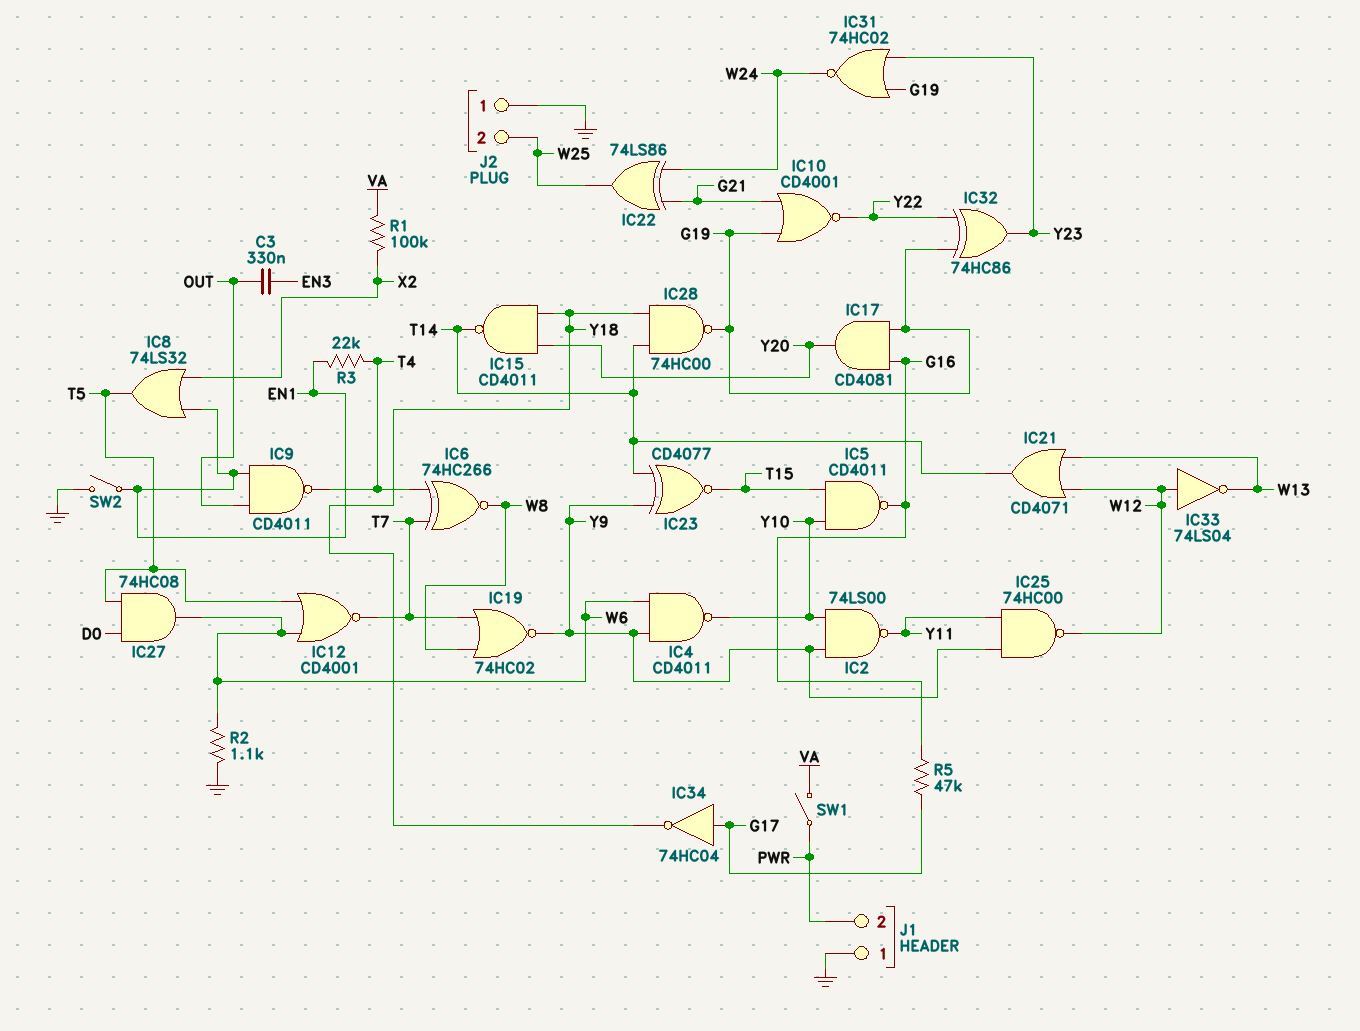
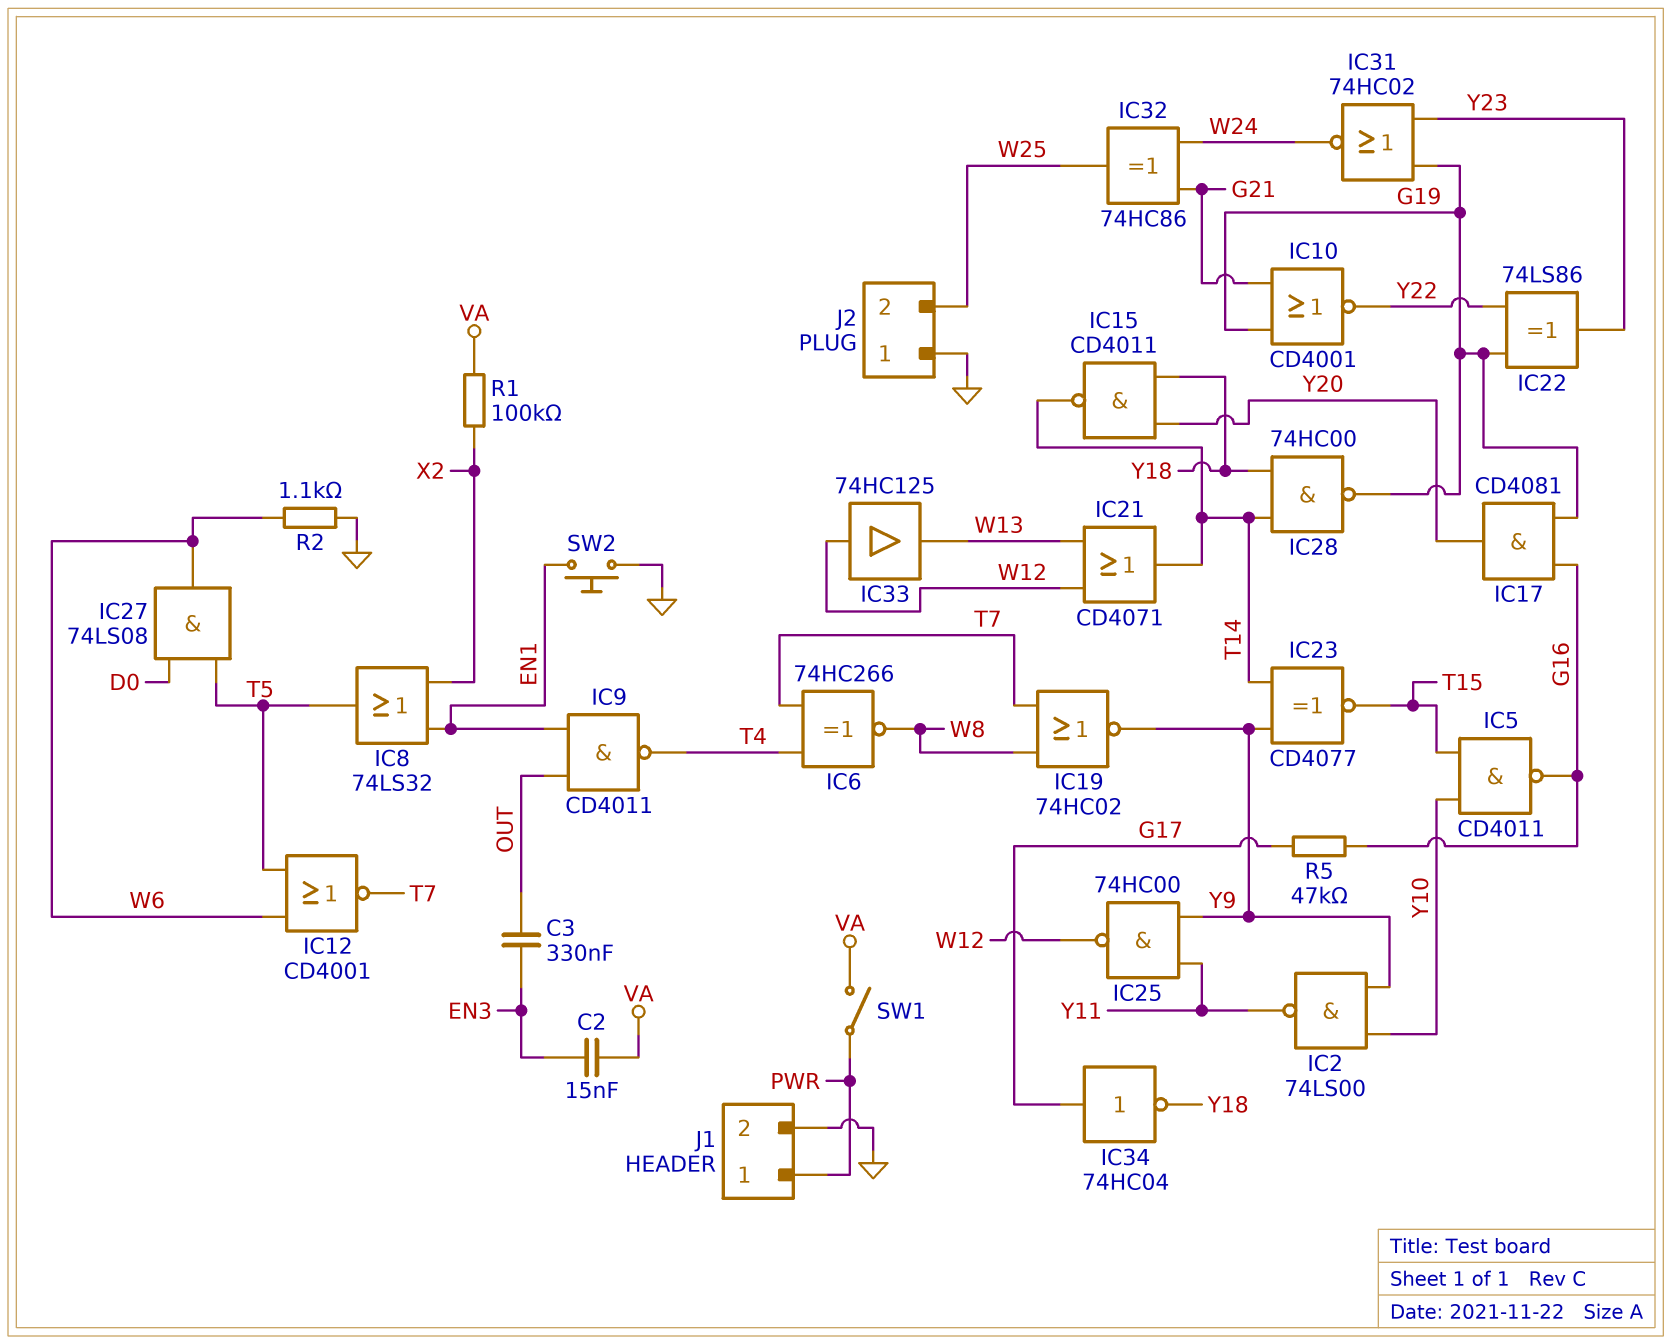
C2: none -> 15nF (EN3, VA)
IC4: NAND CD4011 (in W6, in Y9, out Y10) -> none
IC22: XOR 74LS86 (in G21, in W24, out W25) -> XOR 74LS86 (in G19, in Y22, out Y23)
IC27: AND 74HC08 (in D0, in T5, out W6) -> AND 74LS08 (in D0, in T5, out W6)
IC32: XOR 74HC86 (in G19, in Y22, out Y23) -> XOR 74HC86 (in G21, in W24, out W25)
IC33: NOT 74LS04 (in W12, out W13) -> buffer 74HC125 (in W12, out W13)
J1 pin 1: GND -> PWR
J1 pin 2: PWR -> GND
R3: 22k (EN1, T4) -> none
SW2: switch (EN1, GND) -> button (EN1, GND)

